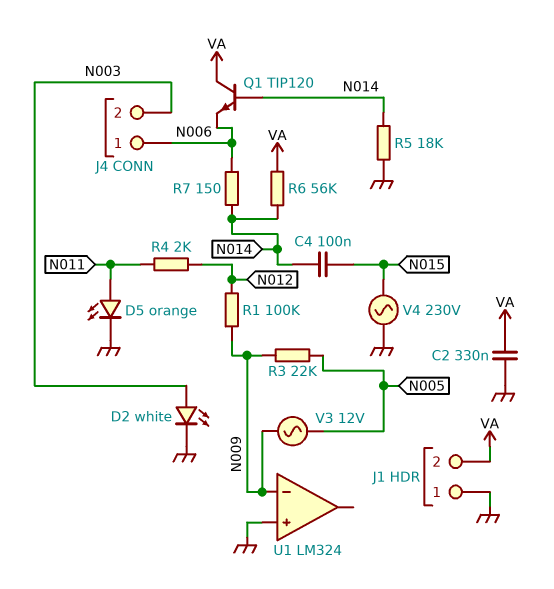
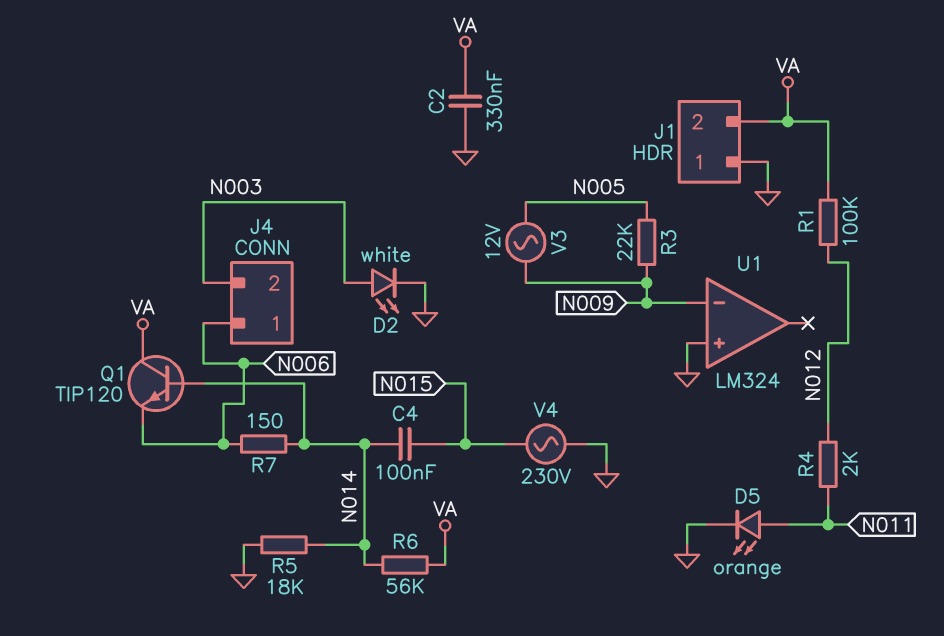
R1: 100k (N009, N012) -> 100k (N012, VA)

